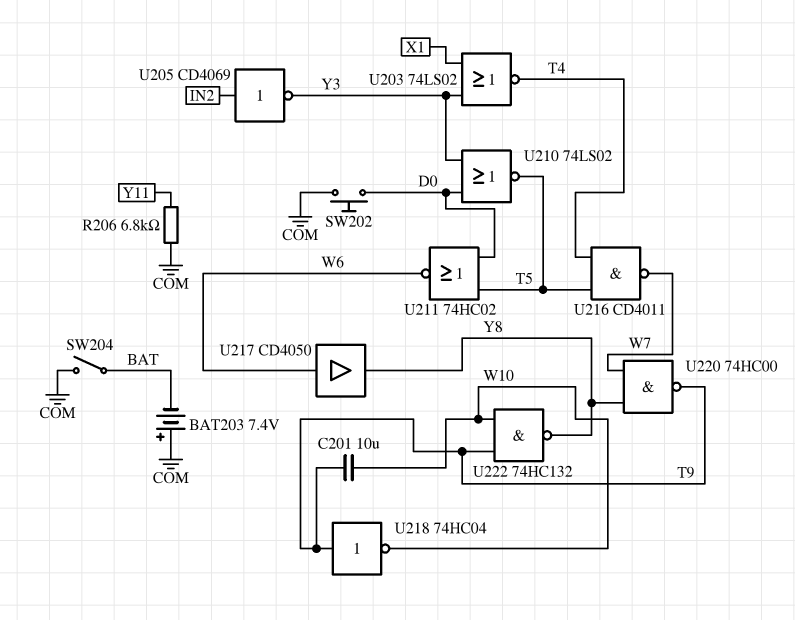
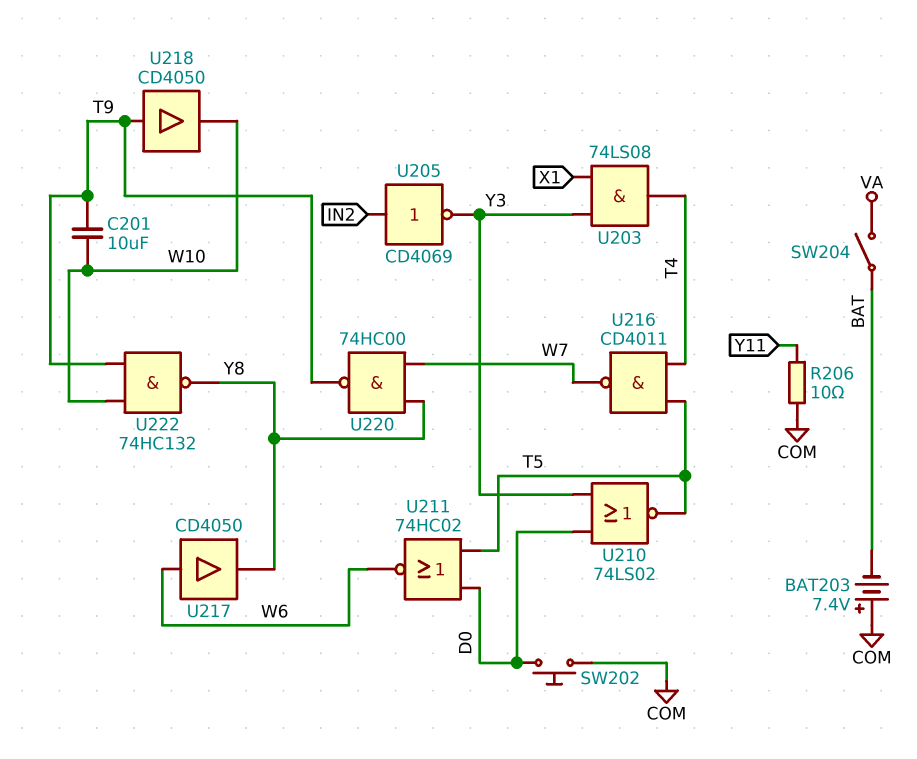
R206: 6.8k (COM, Y11) -> 10 (COM, Y11)
SW204: switch (BAT, COM) -> switch (BAT, VA)
U203: NOR 74LS02 (in X1, in Y3, out T4) -> AND 74LS08 (in X1, in Y3, out T4)
U218: NOT 74HC04 (in T9, out W10) -> buffer CD4050 (in T9, out W10)

